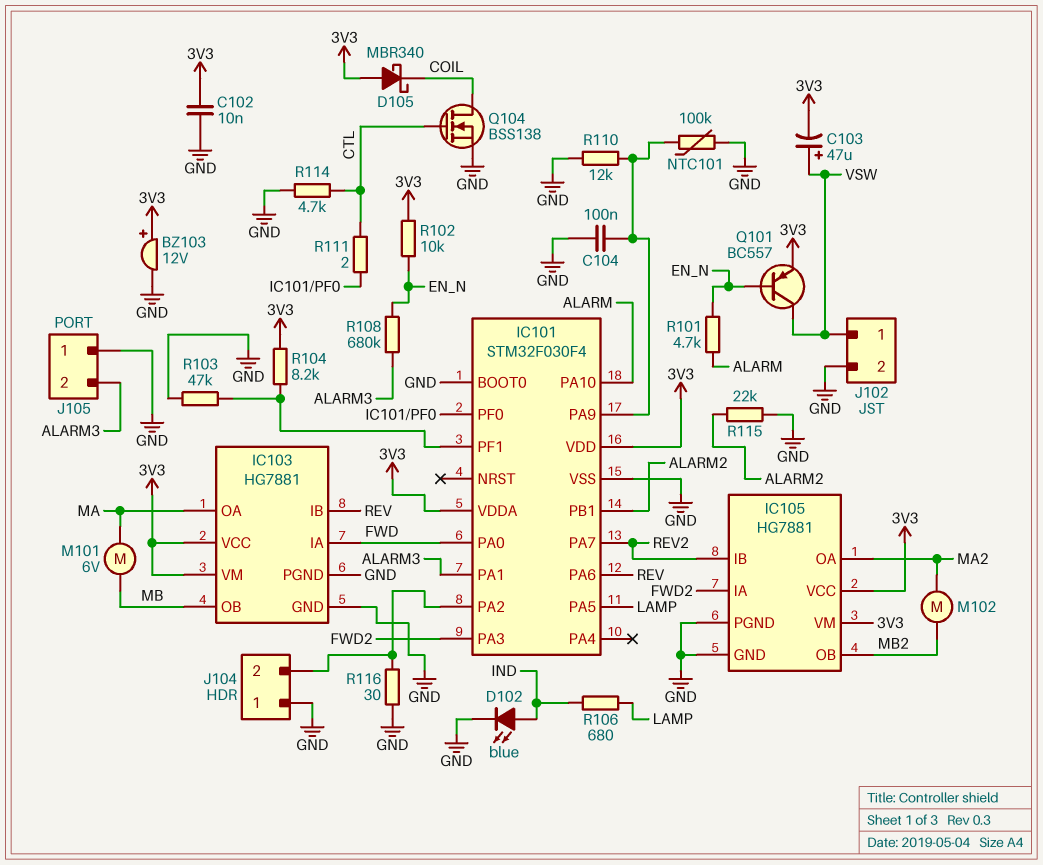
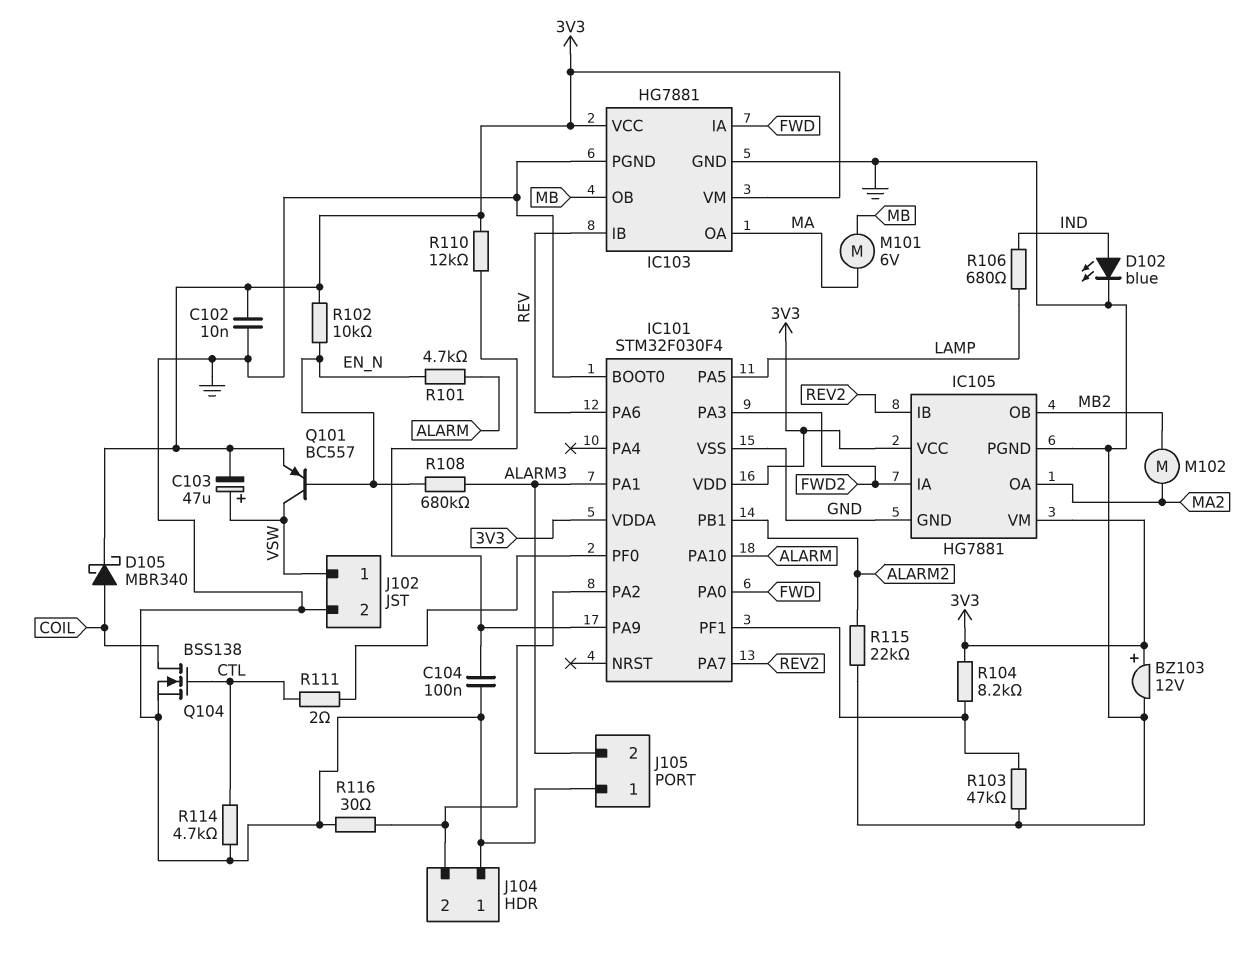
D105: schottky MBR340 (A 3V3, K COIL) -> schottky MBR340 (A COIL, K 3V3)
NTC101: 100k (GND, IC101/PA9) -> none
R110: 12k (GND, IC101/PA9) -> 12k (3V3, IC101/PA9)

